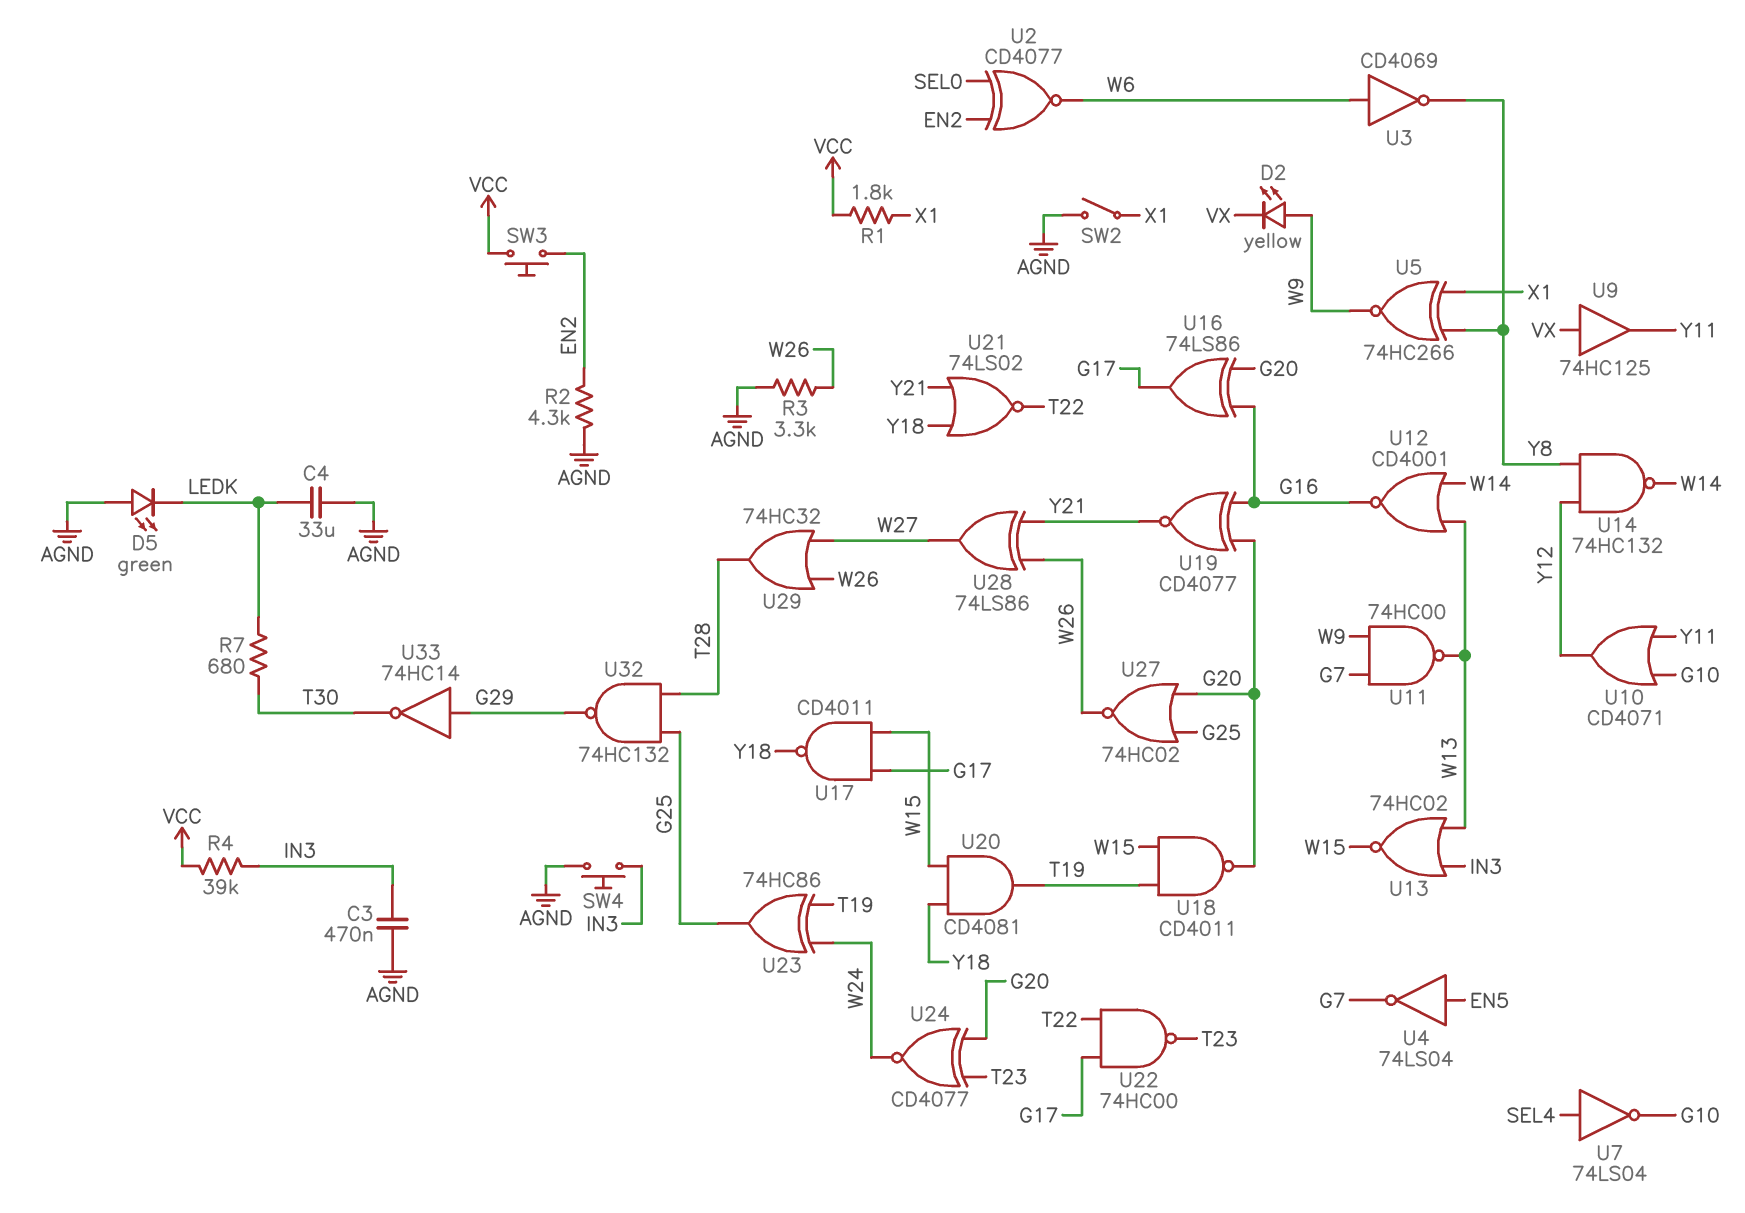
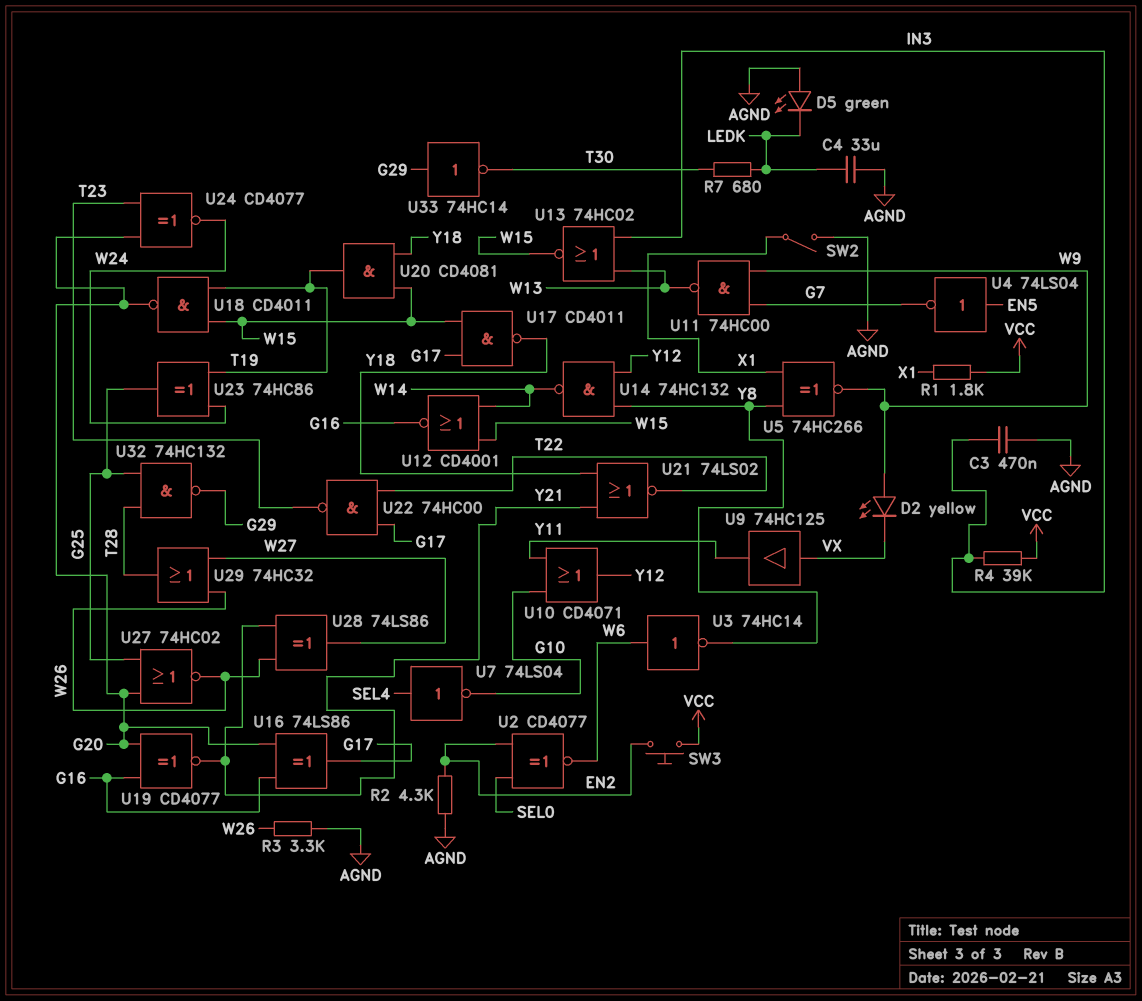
SW4: button (AGND, IN3) -> none
U3: NOT CD4069 (in W6, out Y8) -> NOT 74HC14 (in W6, out Y8)
U12: NOR CD4001 (in W13, in W14, out G16) -> NOR CD4001 (in W14, in W15, out G16)

